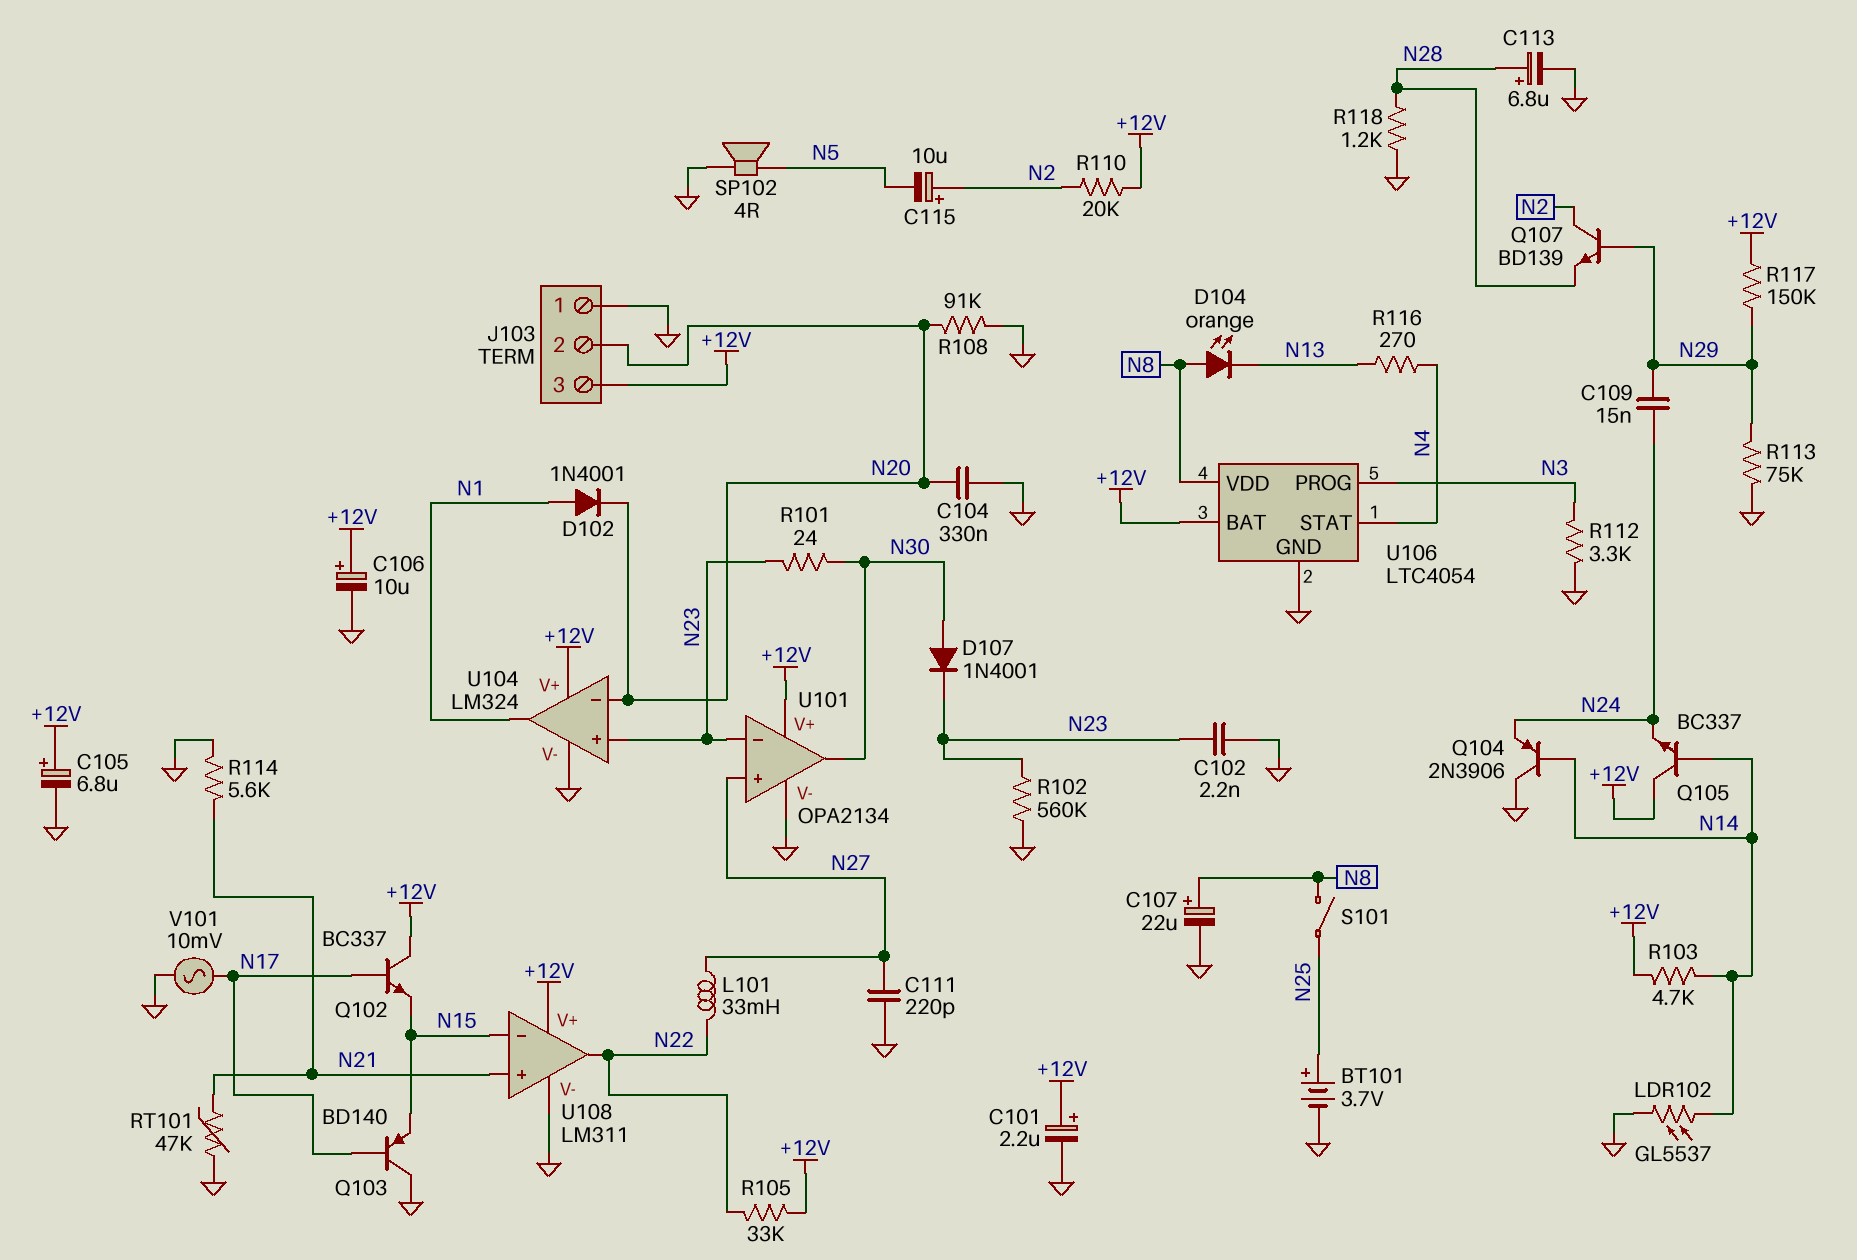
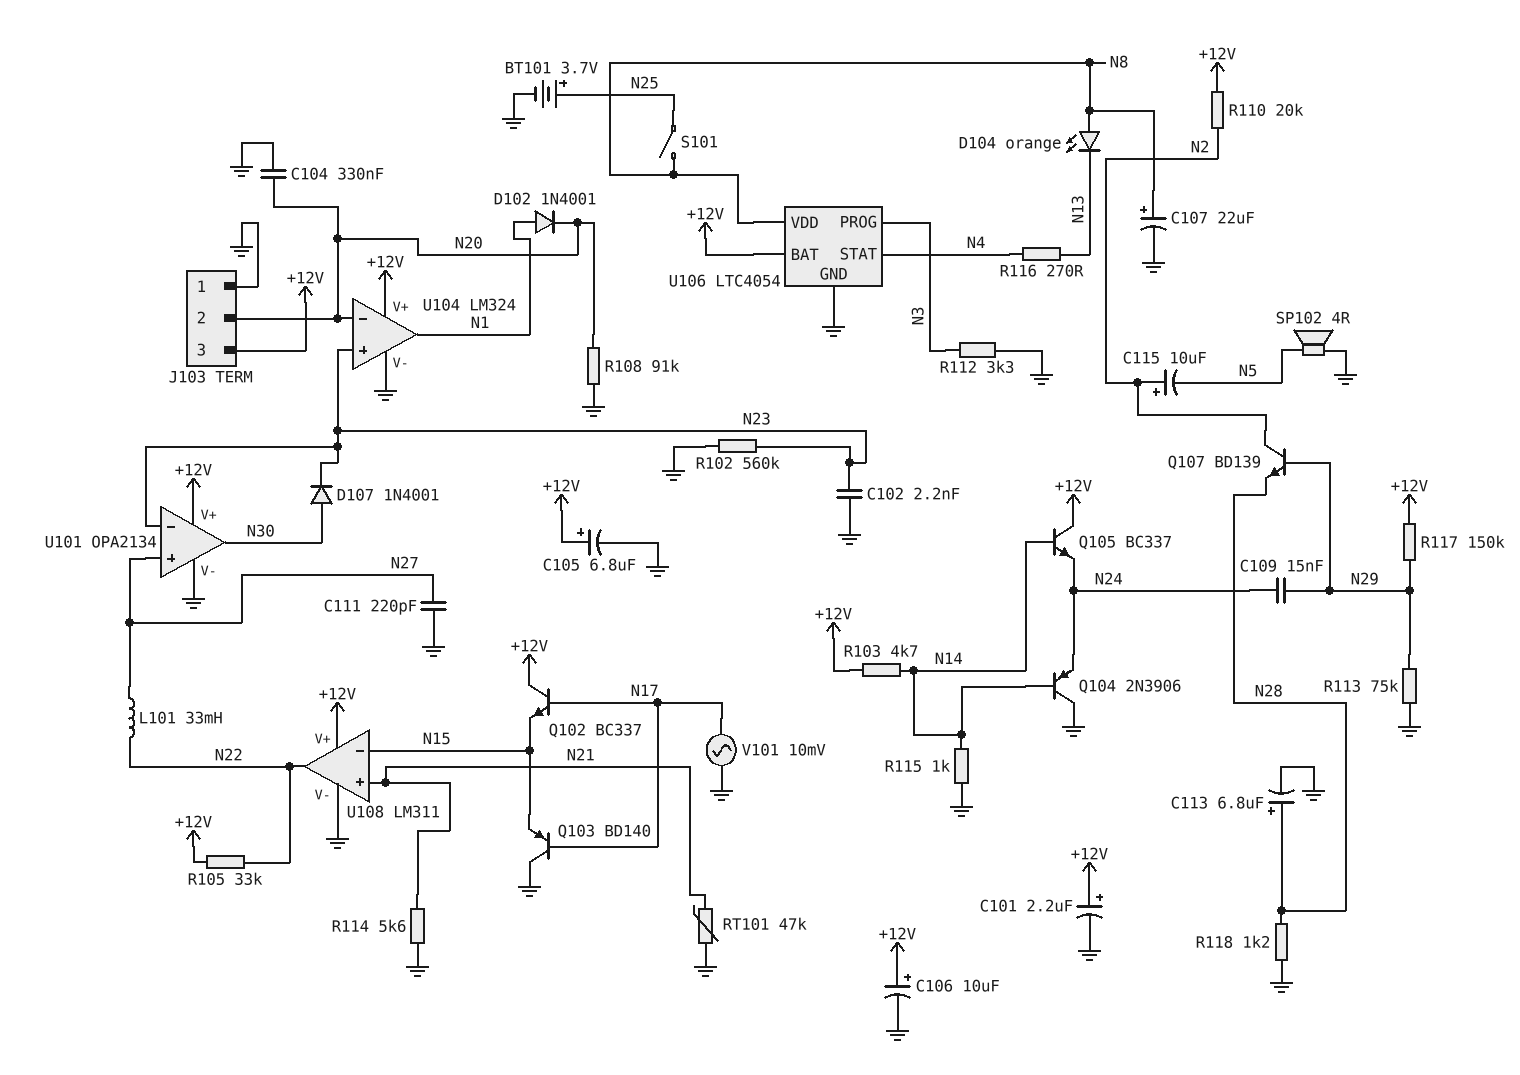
LDR102: GL5537 (GND, N14) -> none
R101: 24 (N23, N30) -> none
R115: none -> 1k (GND, N14)

